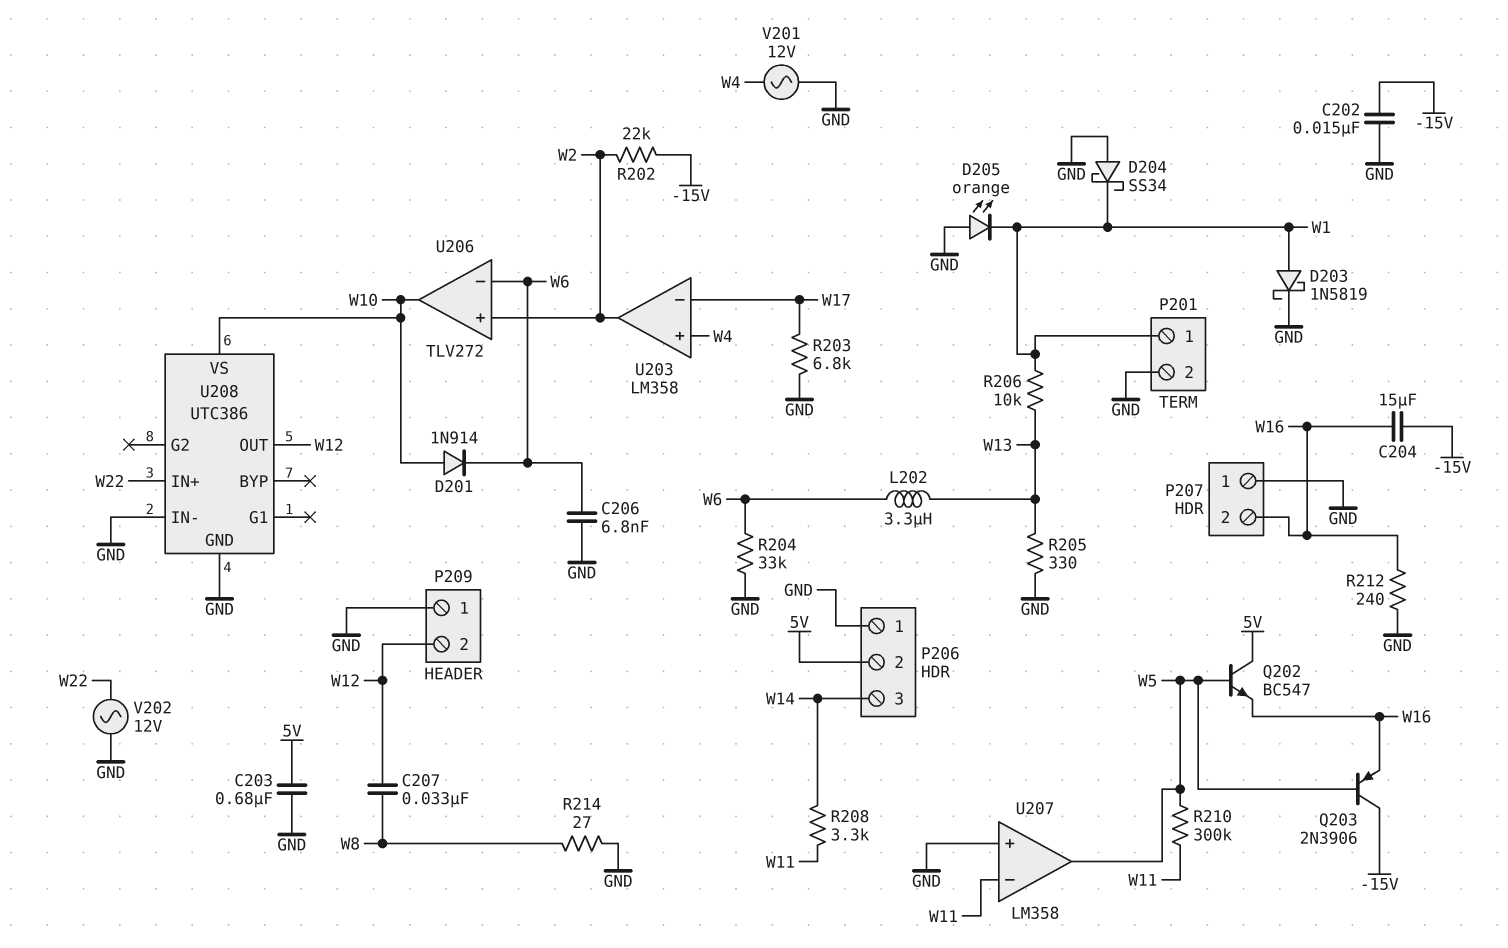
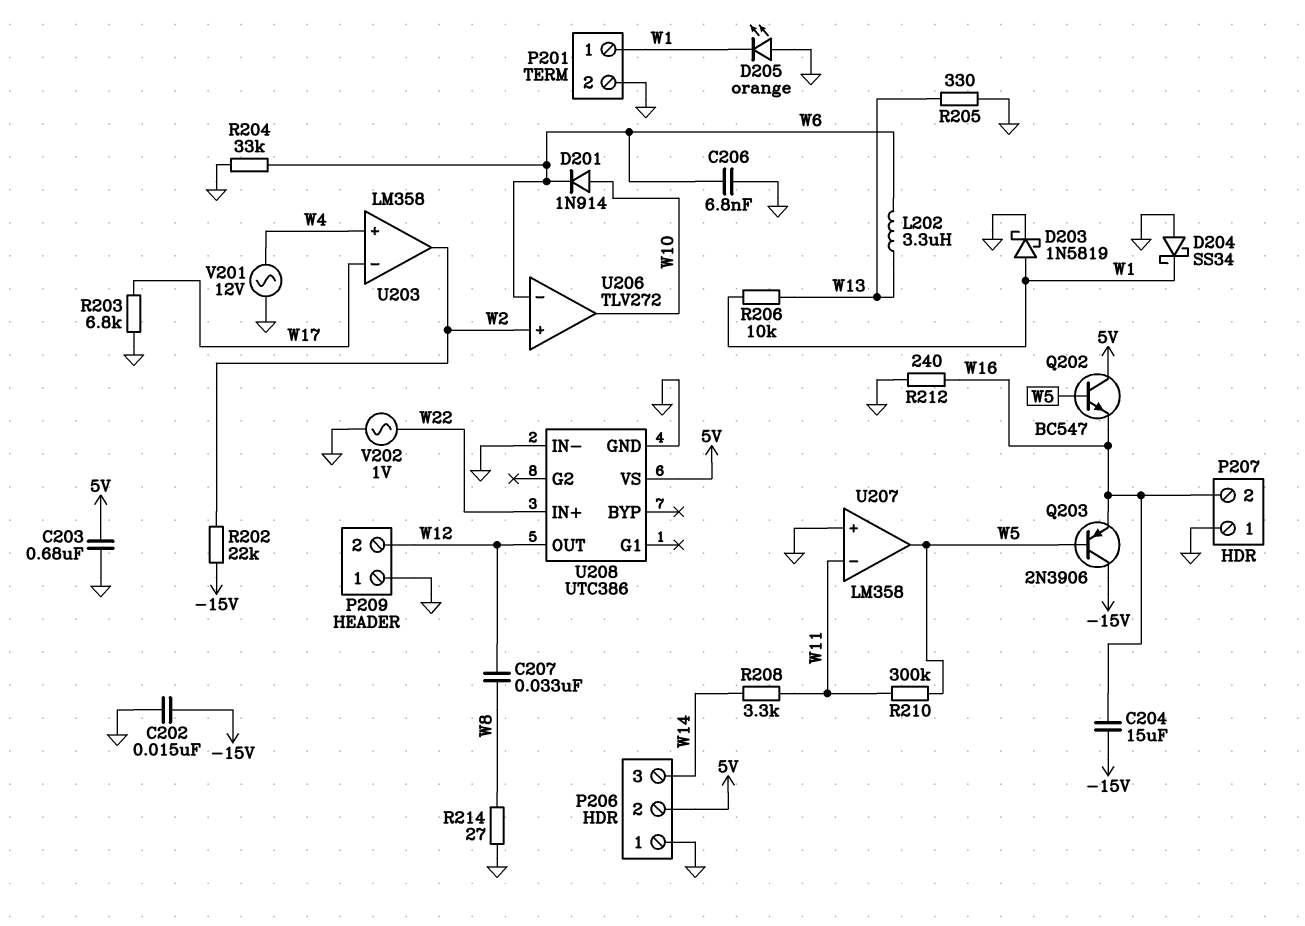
U208 pin VS: W10 -> 5V
V202: AC 12V (GND, W22) -> AC 1V (GND, W22)

